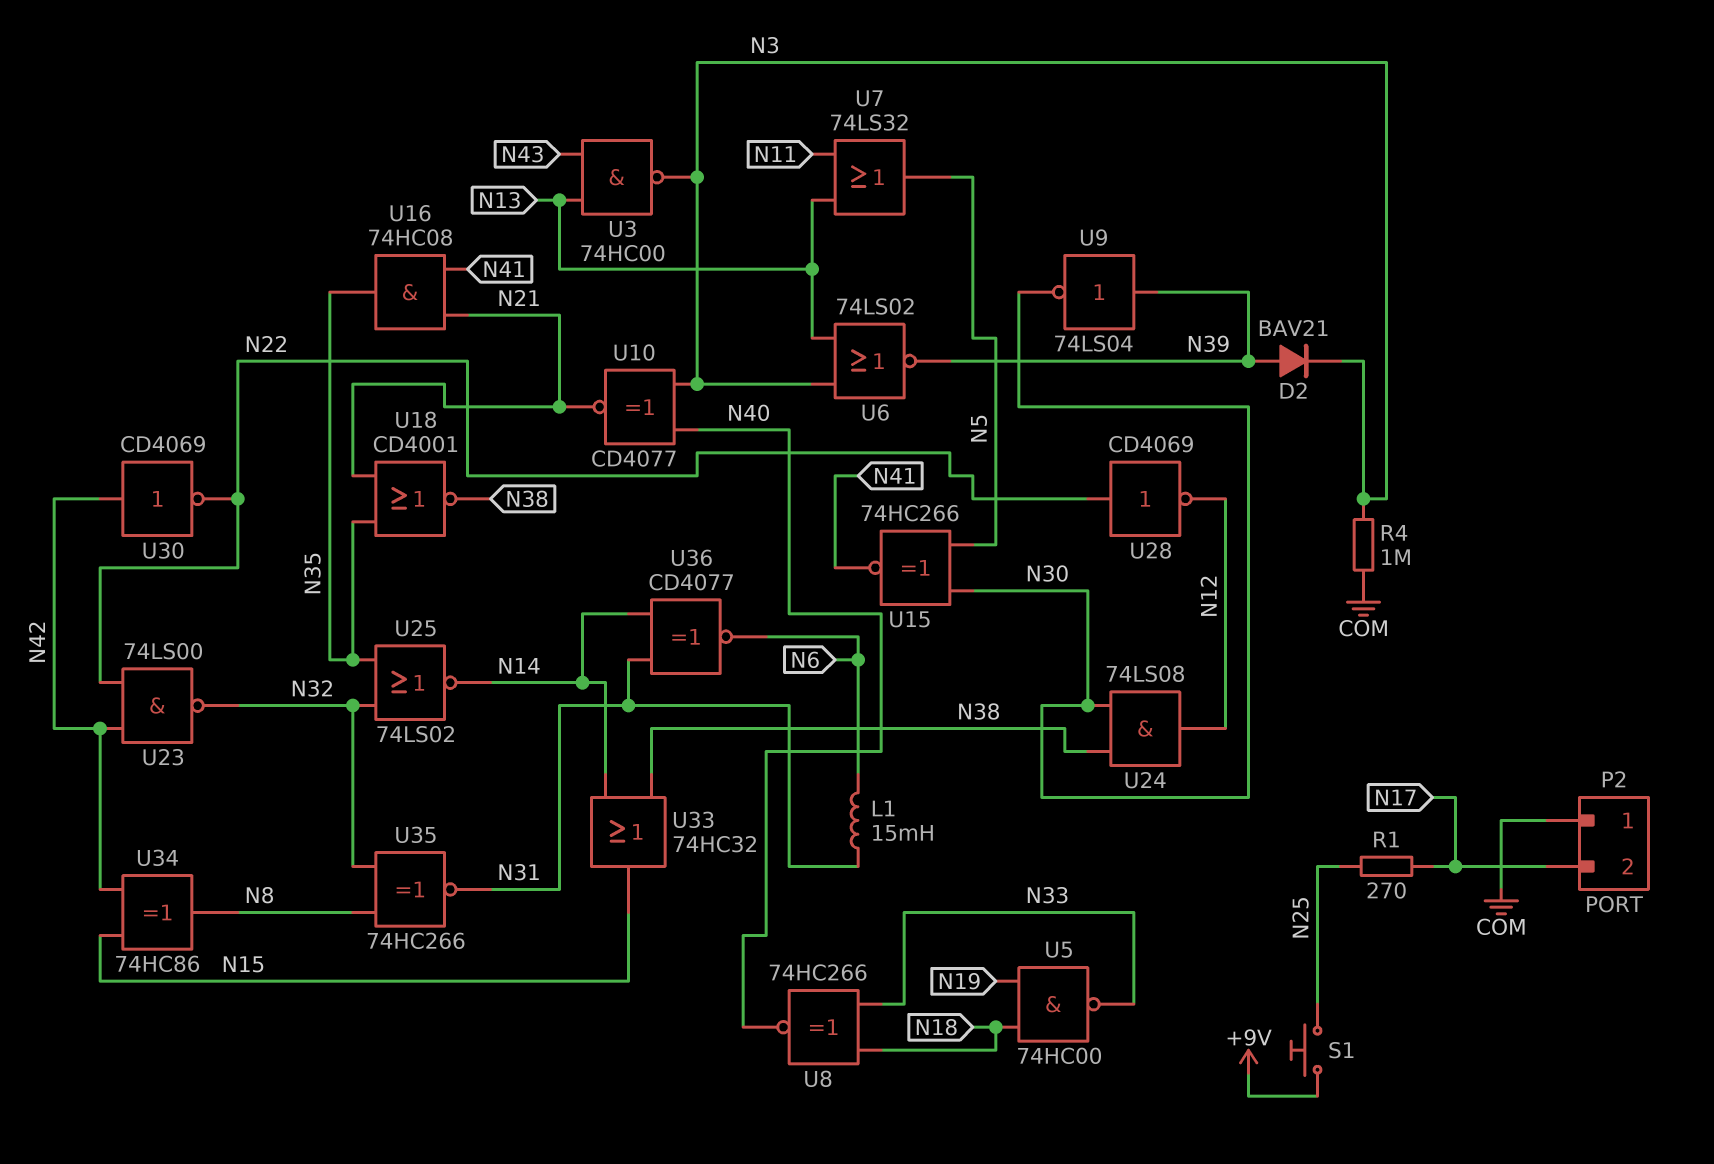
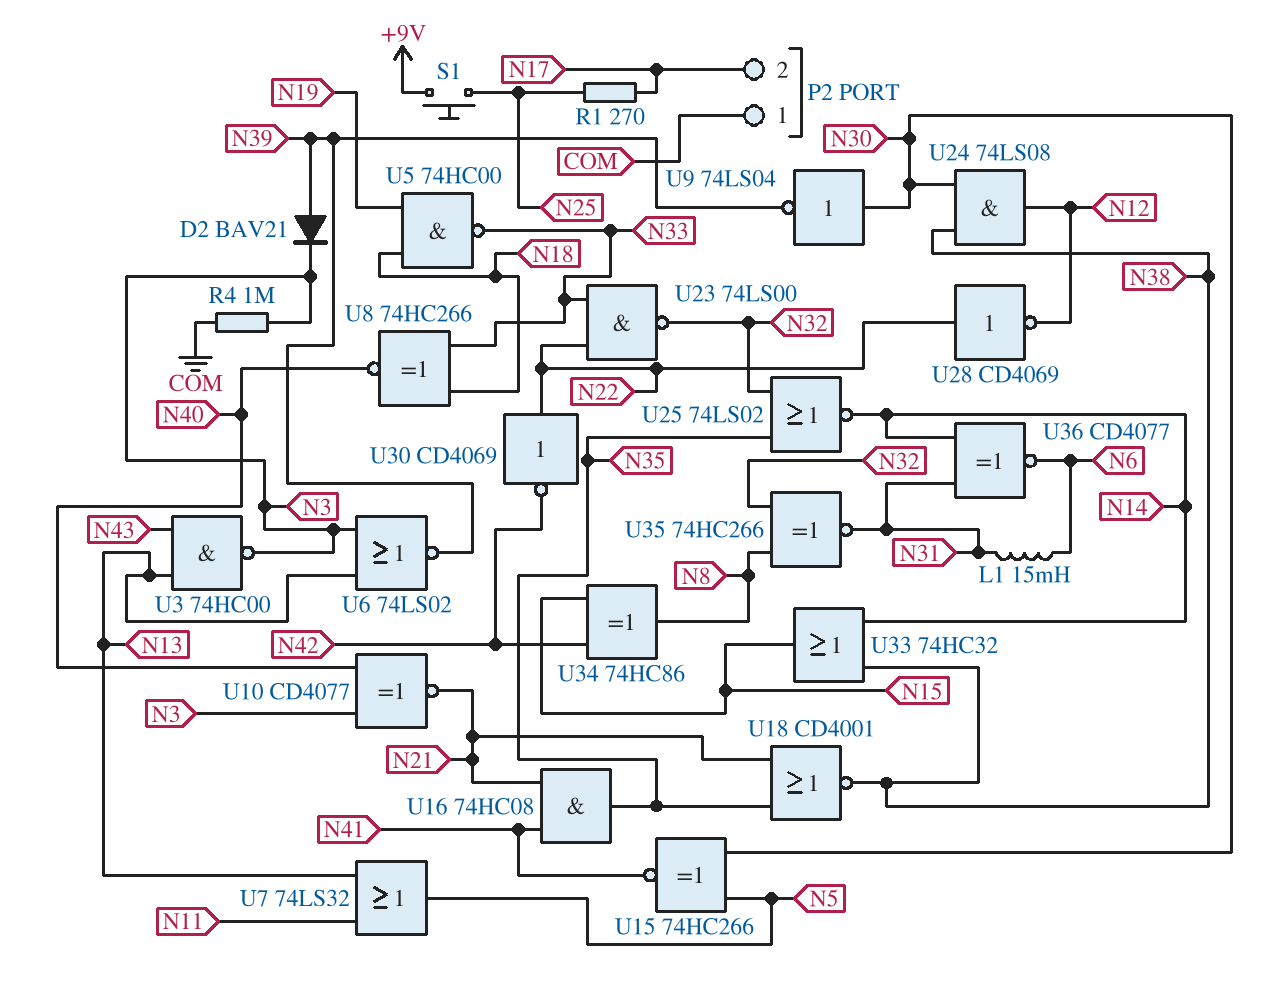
U9: NOT 74LS04 (in N39, out N30) -> NOT 74LS04 (in N30, out N39)
U23: NAND 74LS00 (in N22, in N42, out N32) -> NAND 74LS00 (in N22, in N33, out N32)
U30: NOT CD4069 (in N42, out N22) -> NOT CD4069 (in N22, out N42)

